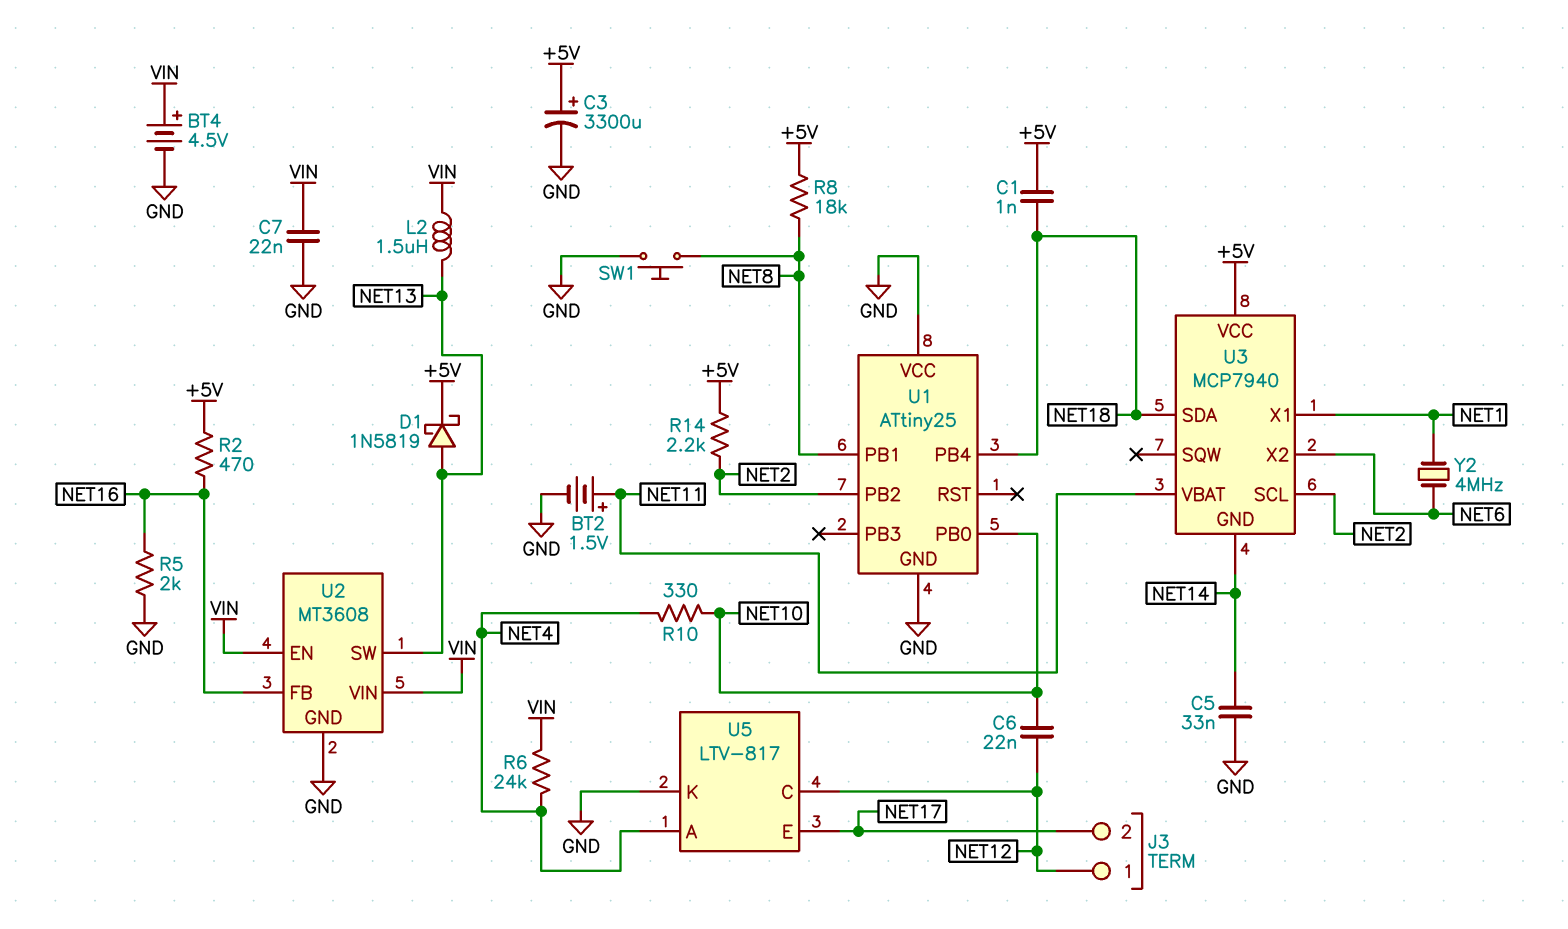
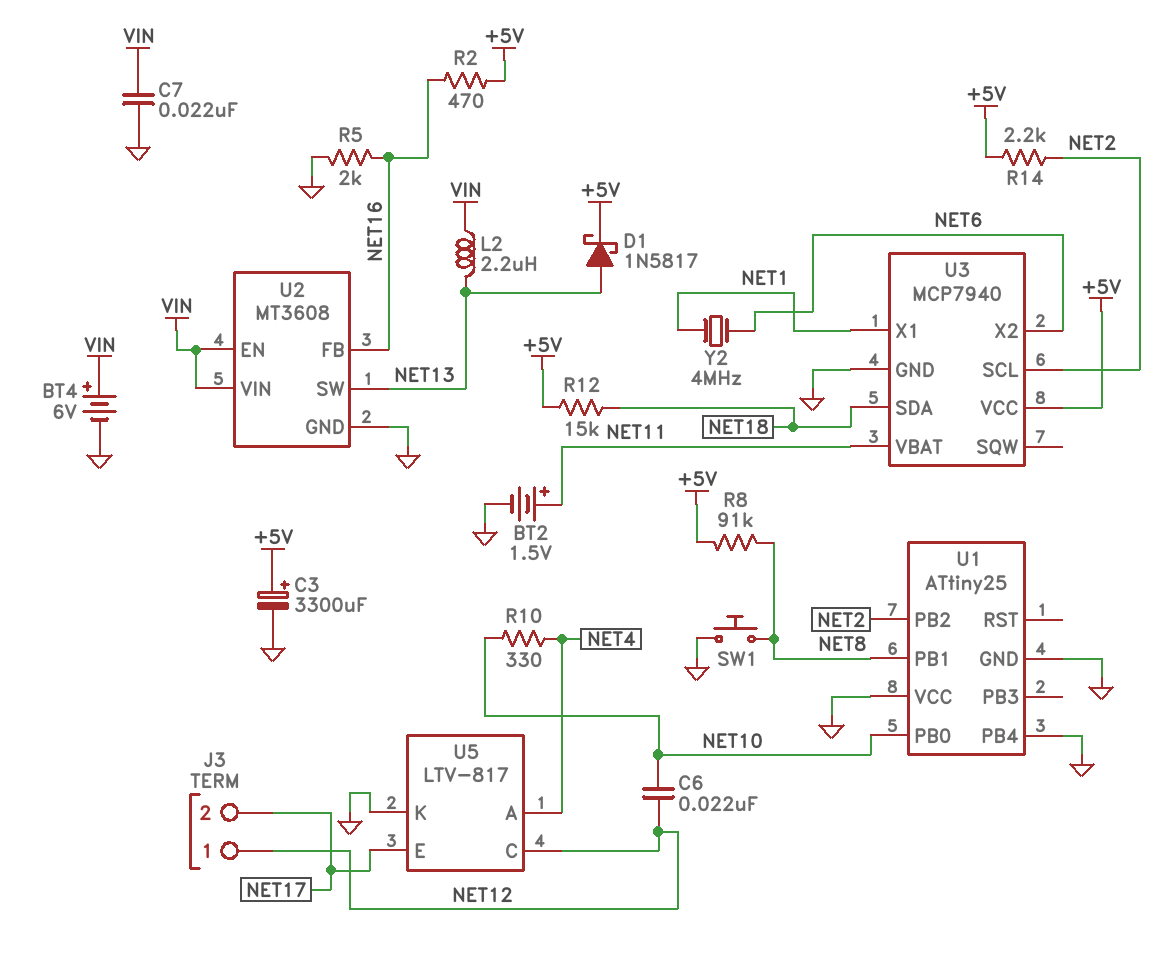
BT4: 4.5V (plus VIN, minus GND) -> 6V (plus VIN, minus GND)
C1: 1nF (+5V, NET18) -> none
C5: 33nF (GND, NET14) -> none
D1: schottky 1N5819 (A NET13, K +5V) -> schottky 1N5817 (A NET13, K +5V)
L2: 1.5uH (NET13, VIN) -> 2.2uH (NET13, VIN)
R6: 24k (NET4, VIN) -> none
R8: 18k (+5V, NET8) -> 91k (+5V, NET8)
R12: none -> 15k (+5V, NET18)
U1 pin PB4: NET18 -> GND
U3 pin GND: NET14 -> GND

